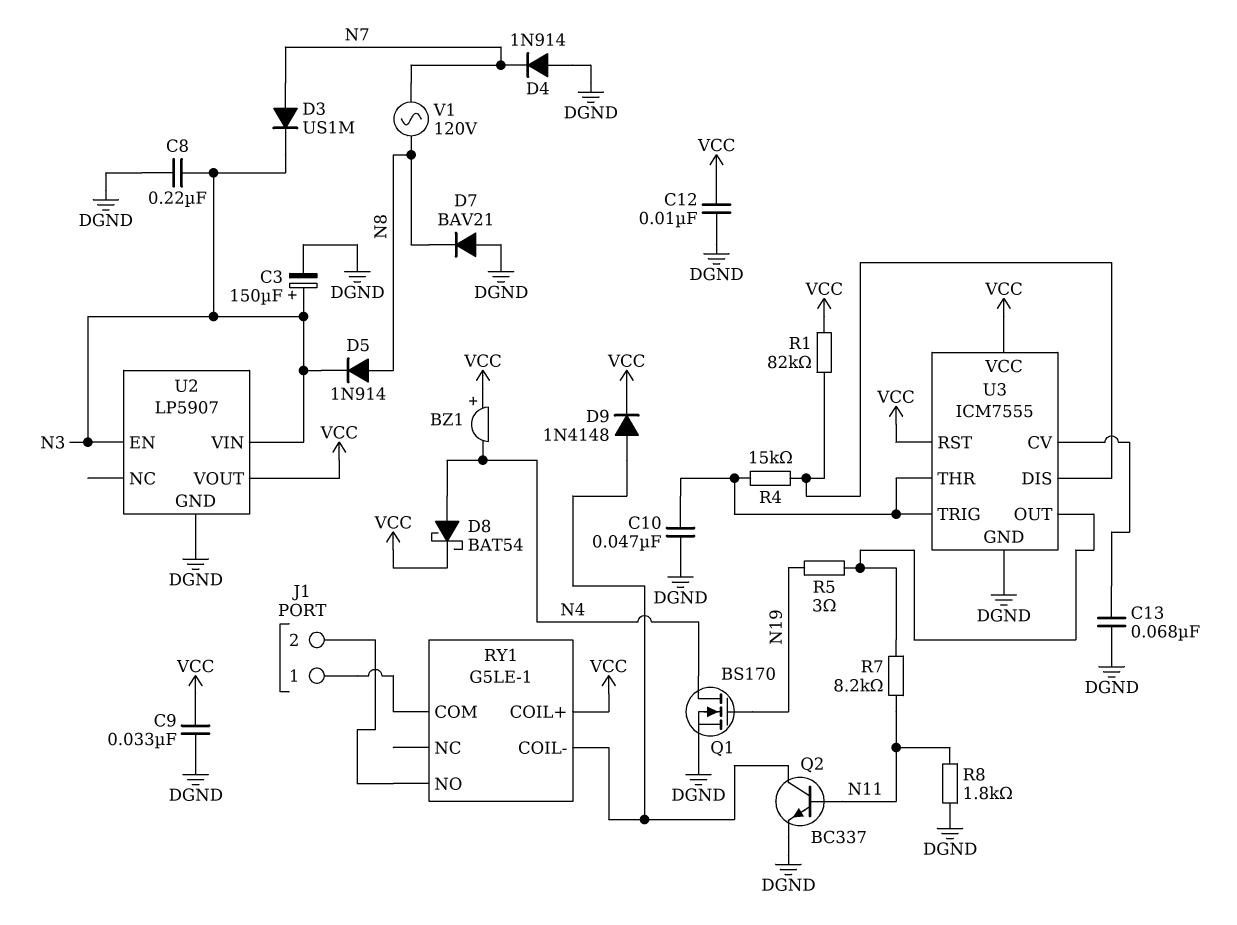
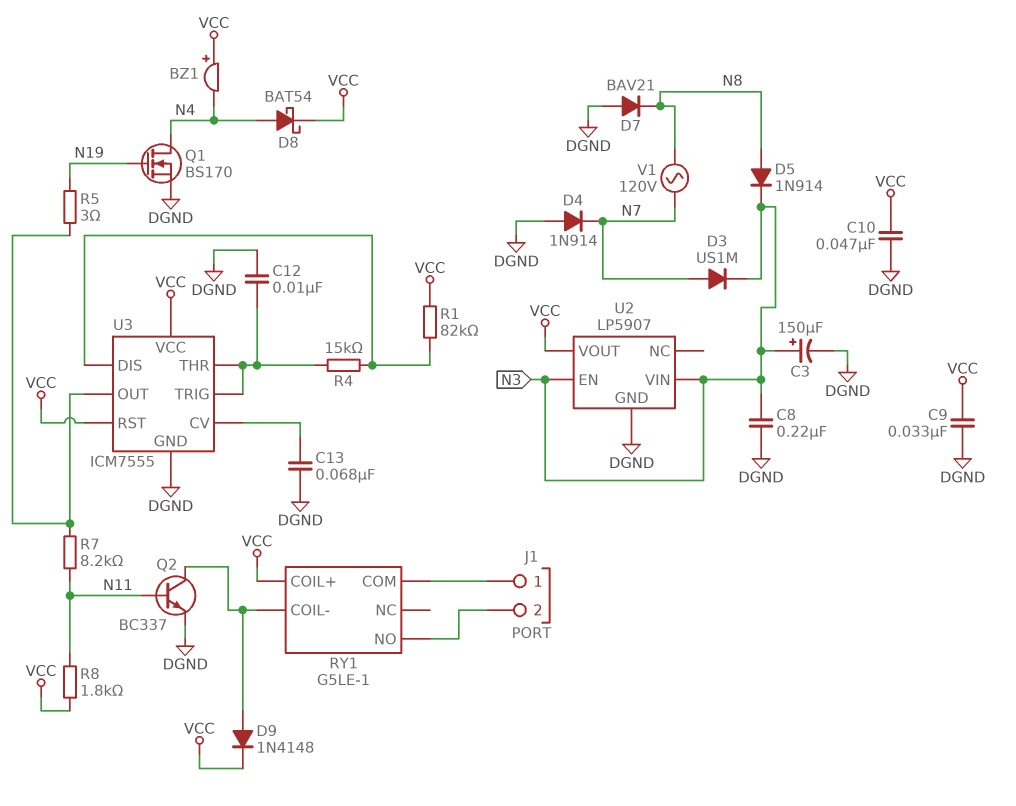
C10: 47nF (DGND, U3/THR) -> 47nF (DGND, VCC)
C12: 10nF (DGND, VCC) -> 10nF (DGND, U3/THR)
R8: 1.8k (DGND, N11) -> 1.8k (N11, VCC)

